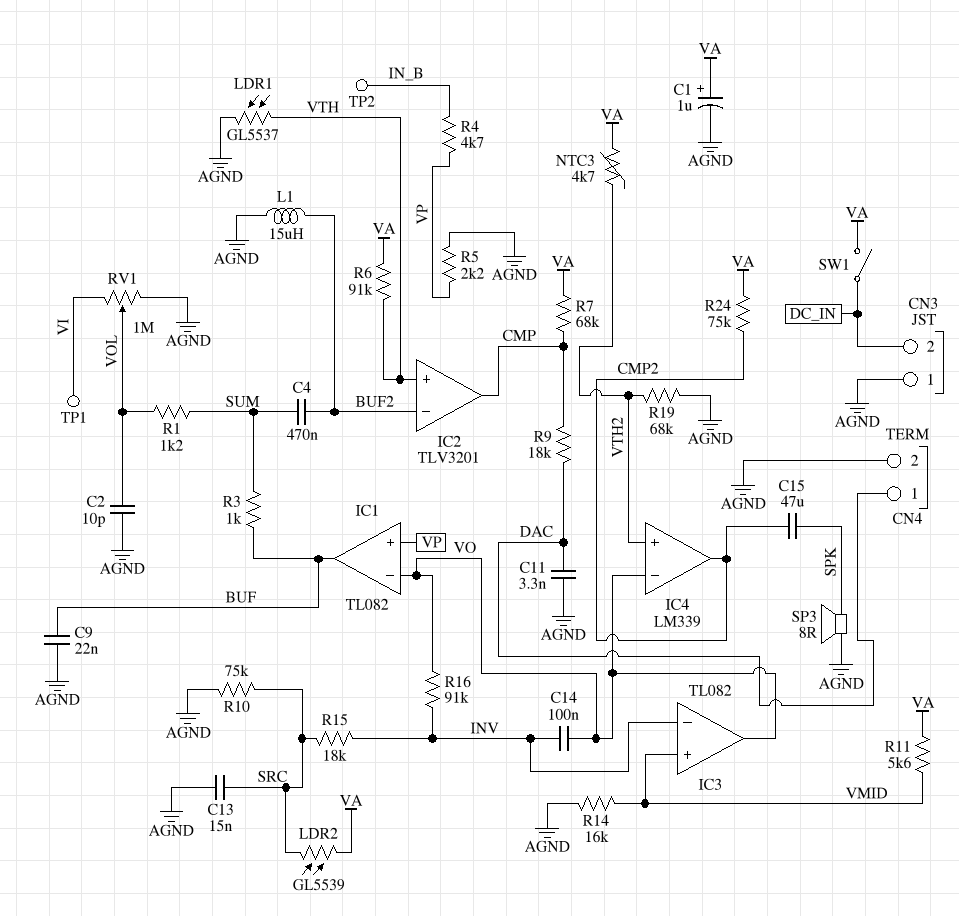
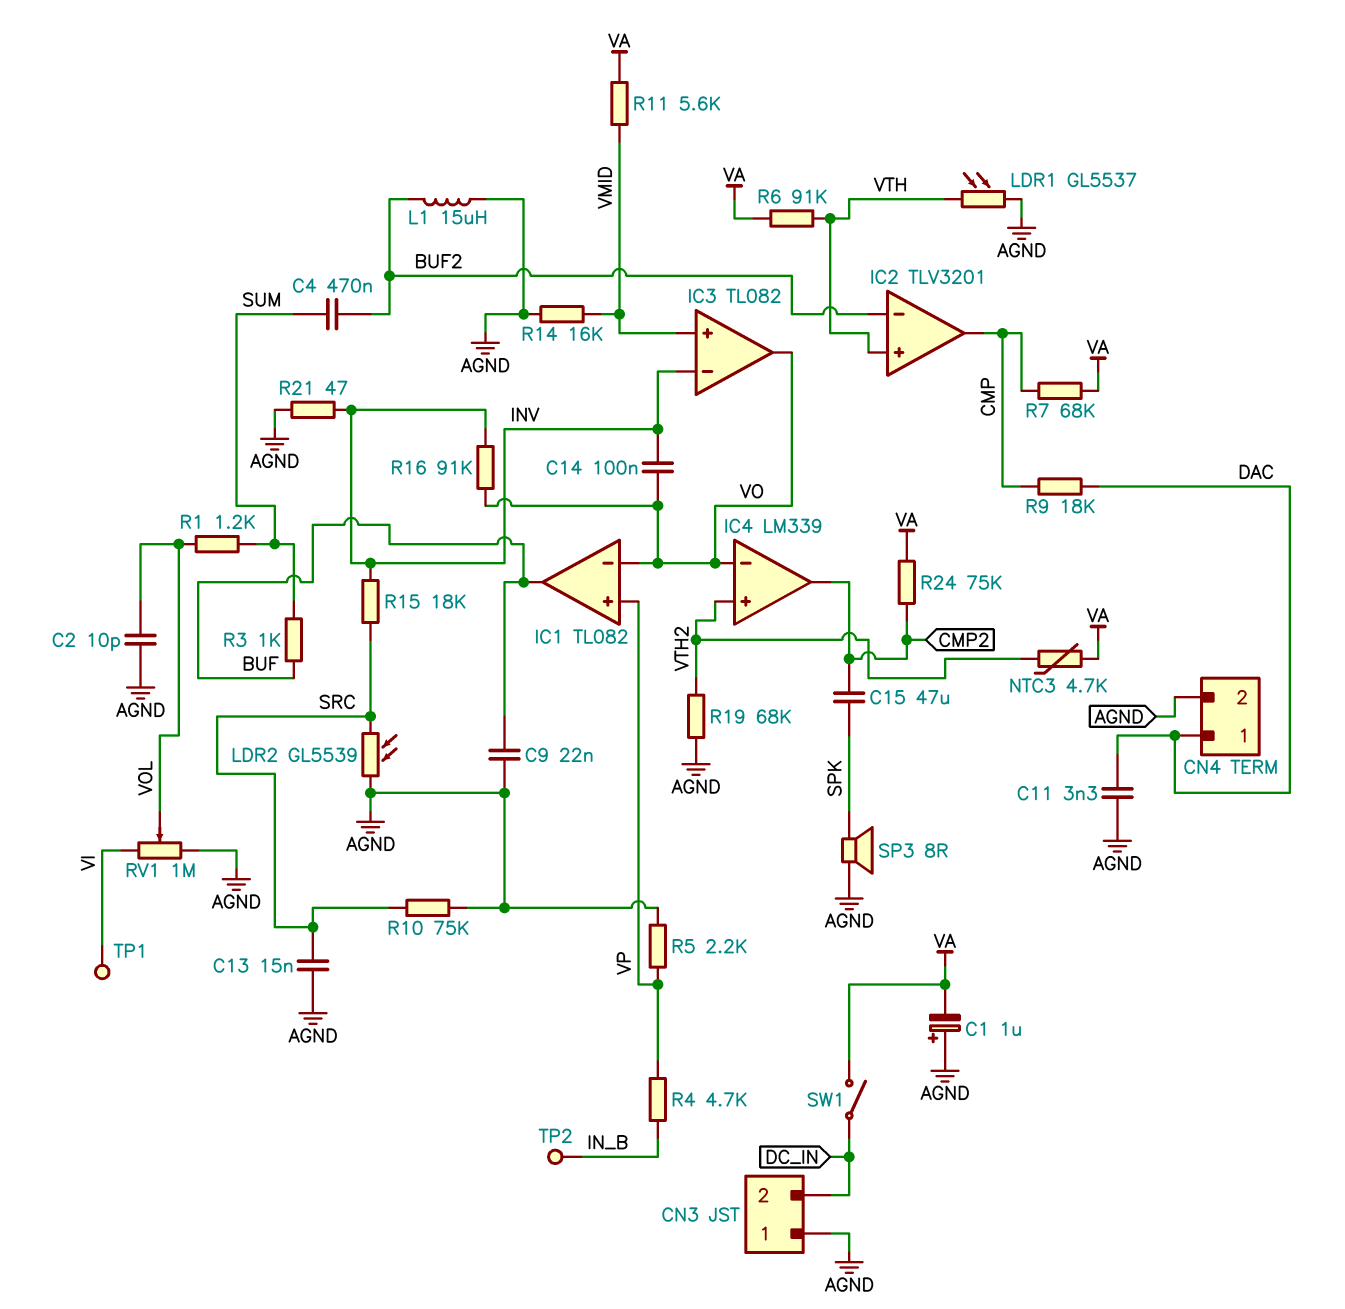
C1: 1uF (plus VA, minus AGND) -> 1uF (plus AGND, minus VA)
LDR2: GL5539 (SRC, VA) -> GL5539 (AGND, SRC)
R21: none -> 47 (AGND, INV)

